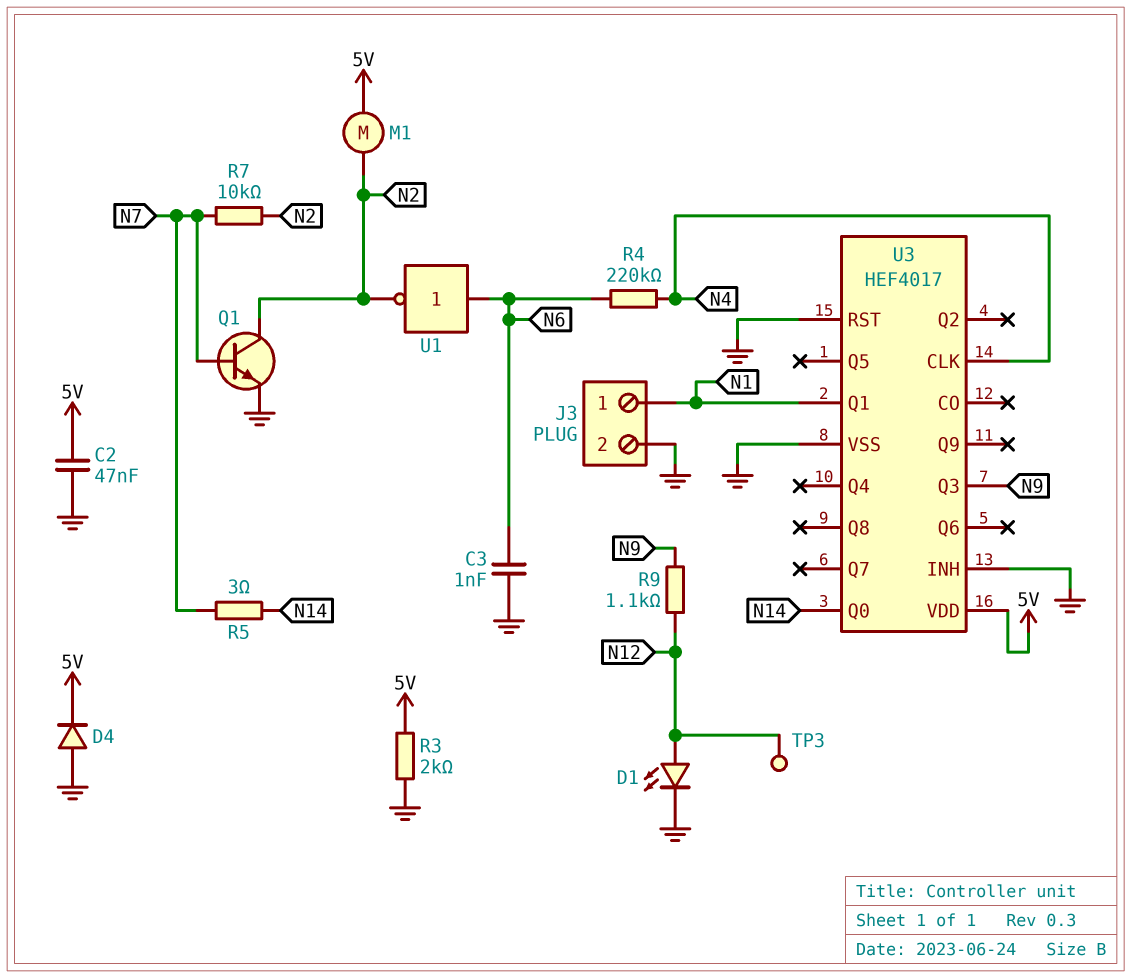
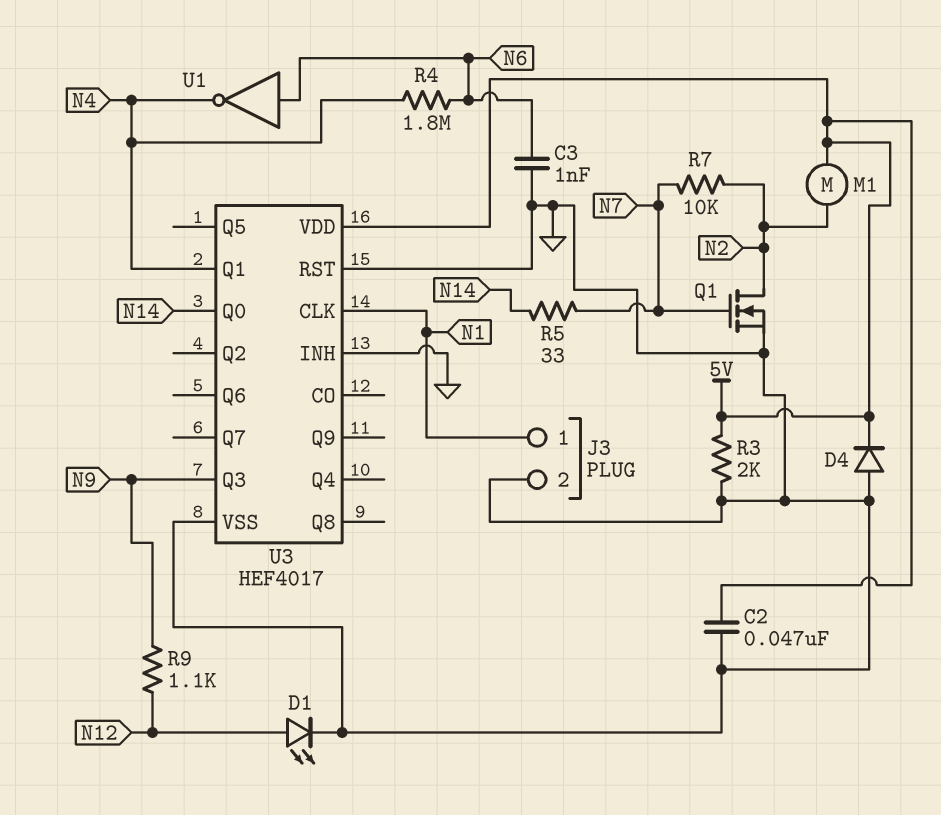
Q1: NPN (B N7, C N2, E GND) -> NMOS (G N7, D N2, S GND)
R4: 220k (N4, N6) -> 1.8M (N4, N6)
R5: 3 (N7, N14) -> 33 (N7, N14)
TP3: test point (N12) -> none
U1: NOT (in N6, out N2) -> NOT (in N6, out N4)
U3 pin CLK: N4 -> N1
U3 pin Q1: N1 -> N4

